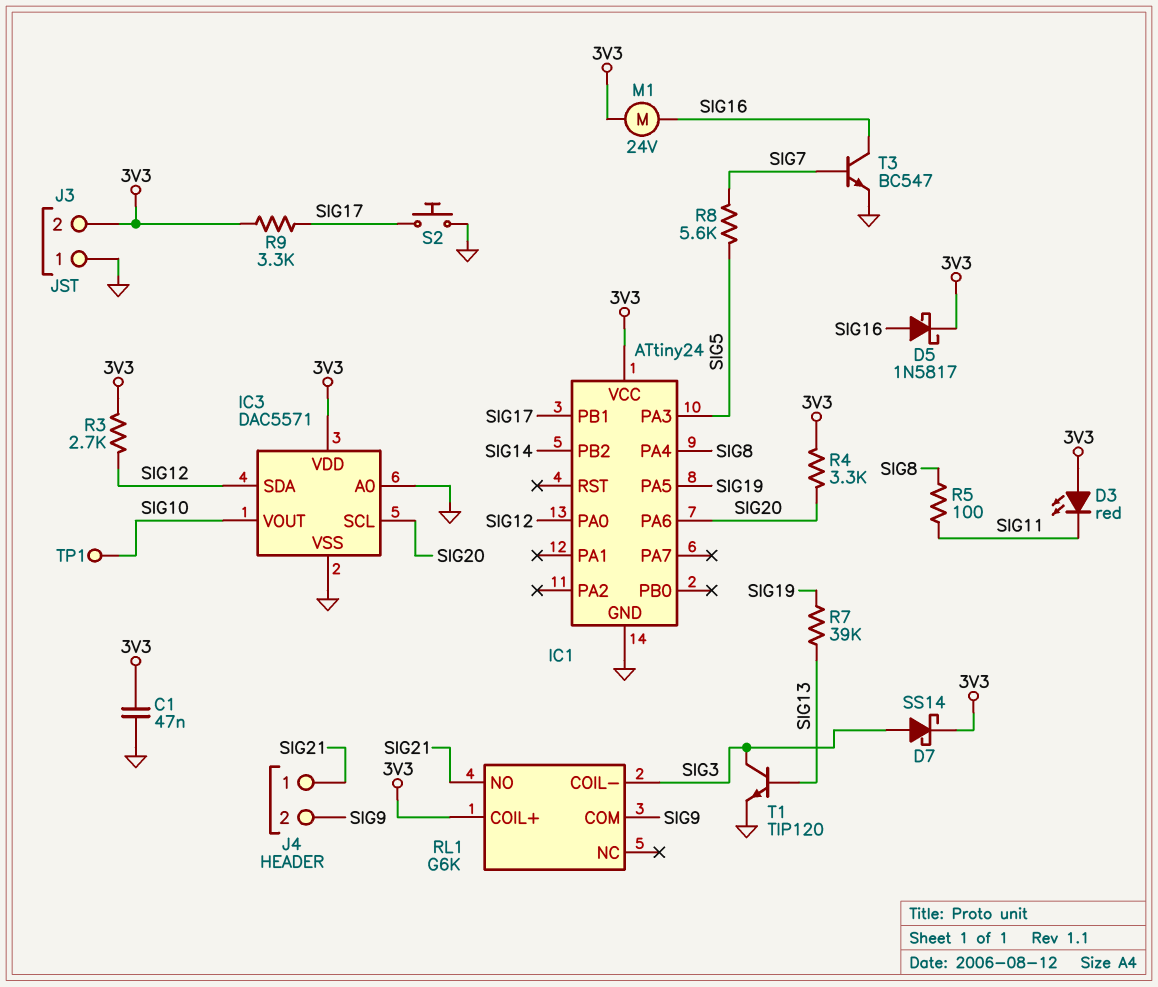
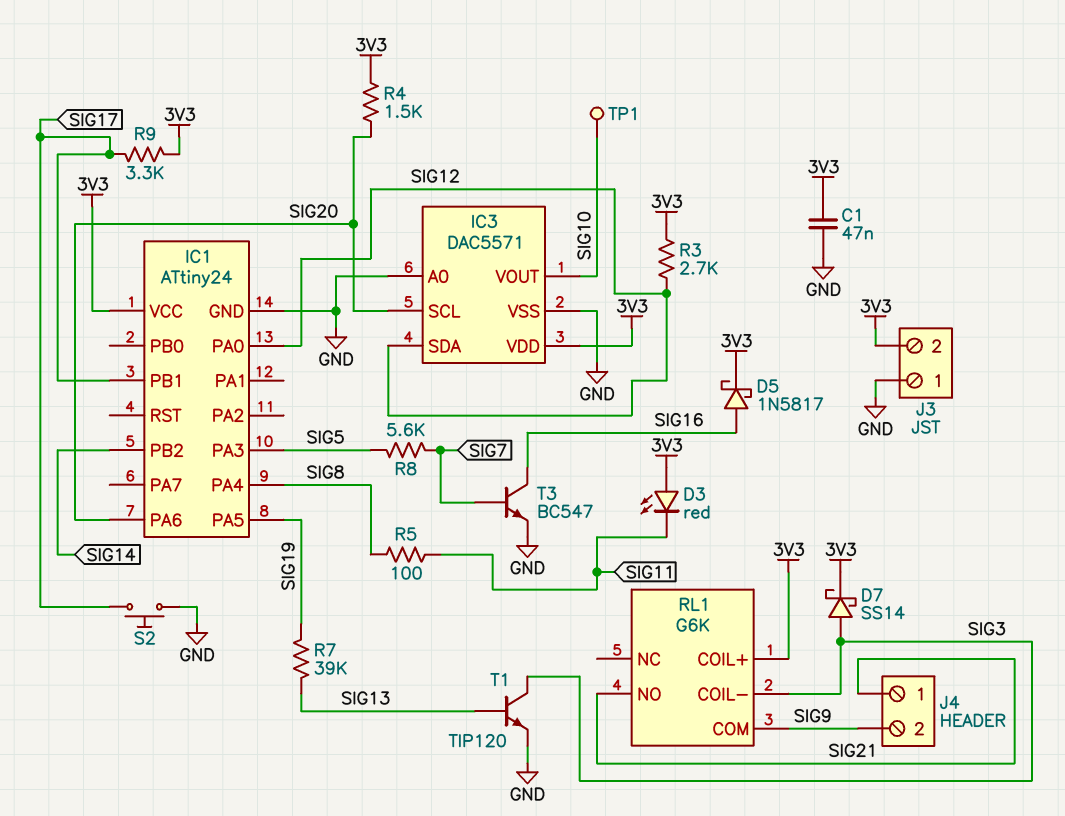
M1: motor 24V (3V3, SIG16) -> none
R4: 3.3k (3V3, SIG20) -> 1.5k (3V3, SIG20)

